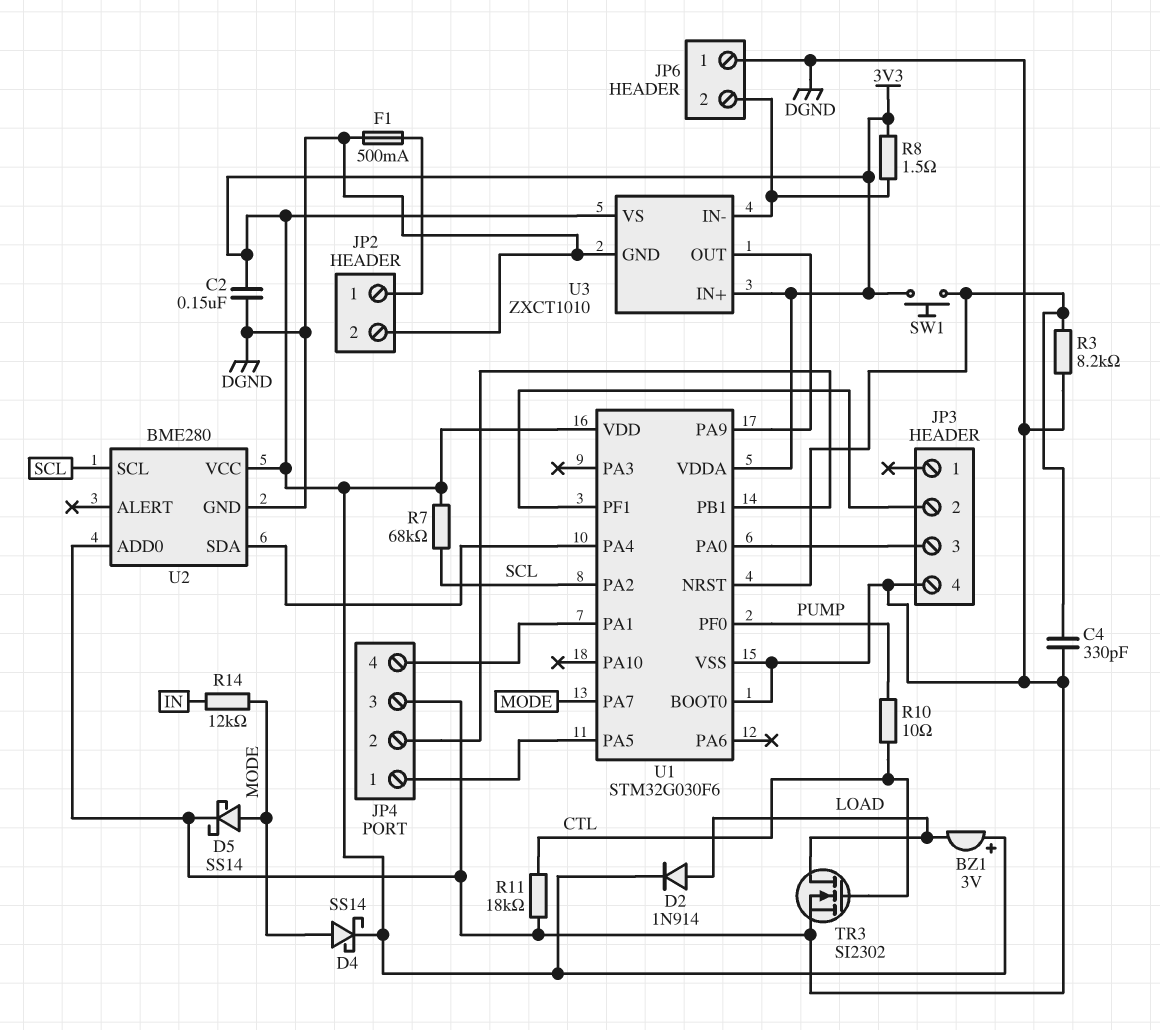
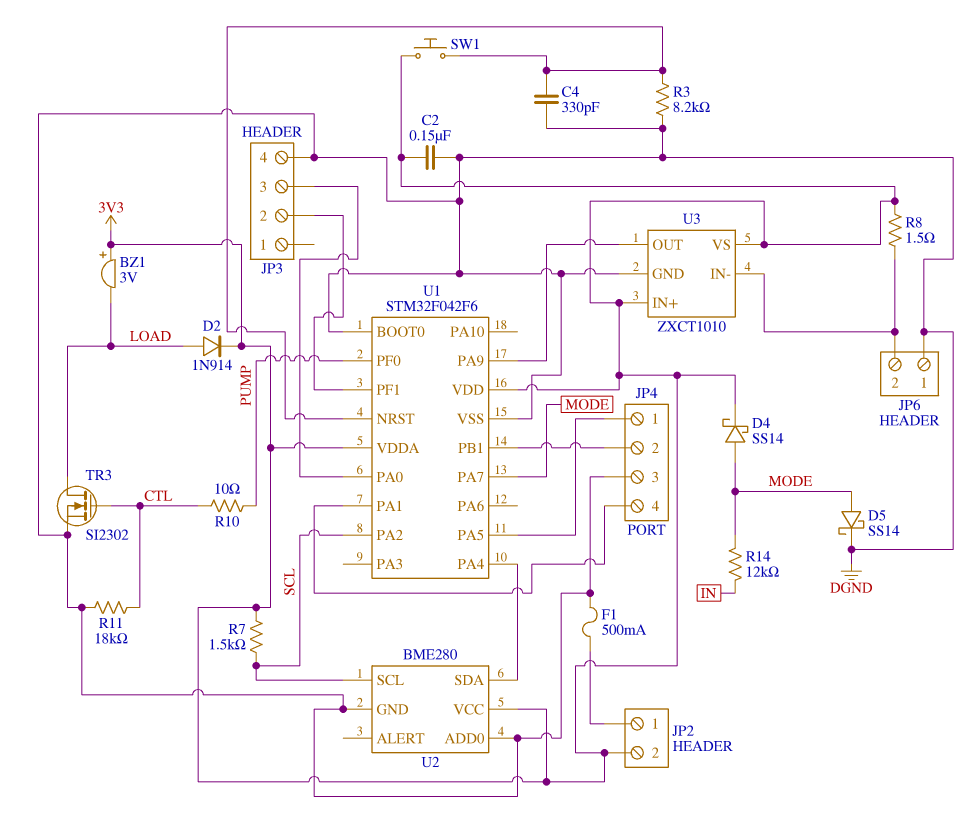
JP2 pin 2: DGND -> 3V3
R7: 68k (3V3, SCL) -> 1.5k (3V3, SCL)
U1: STM32G030F6 -> STM32F042F6

